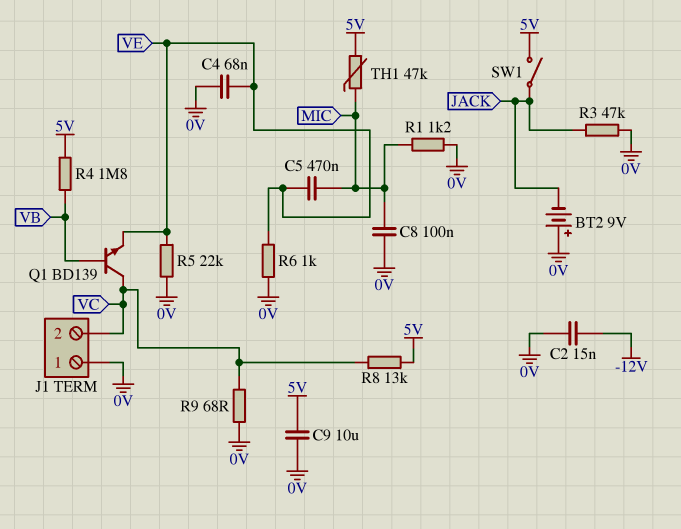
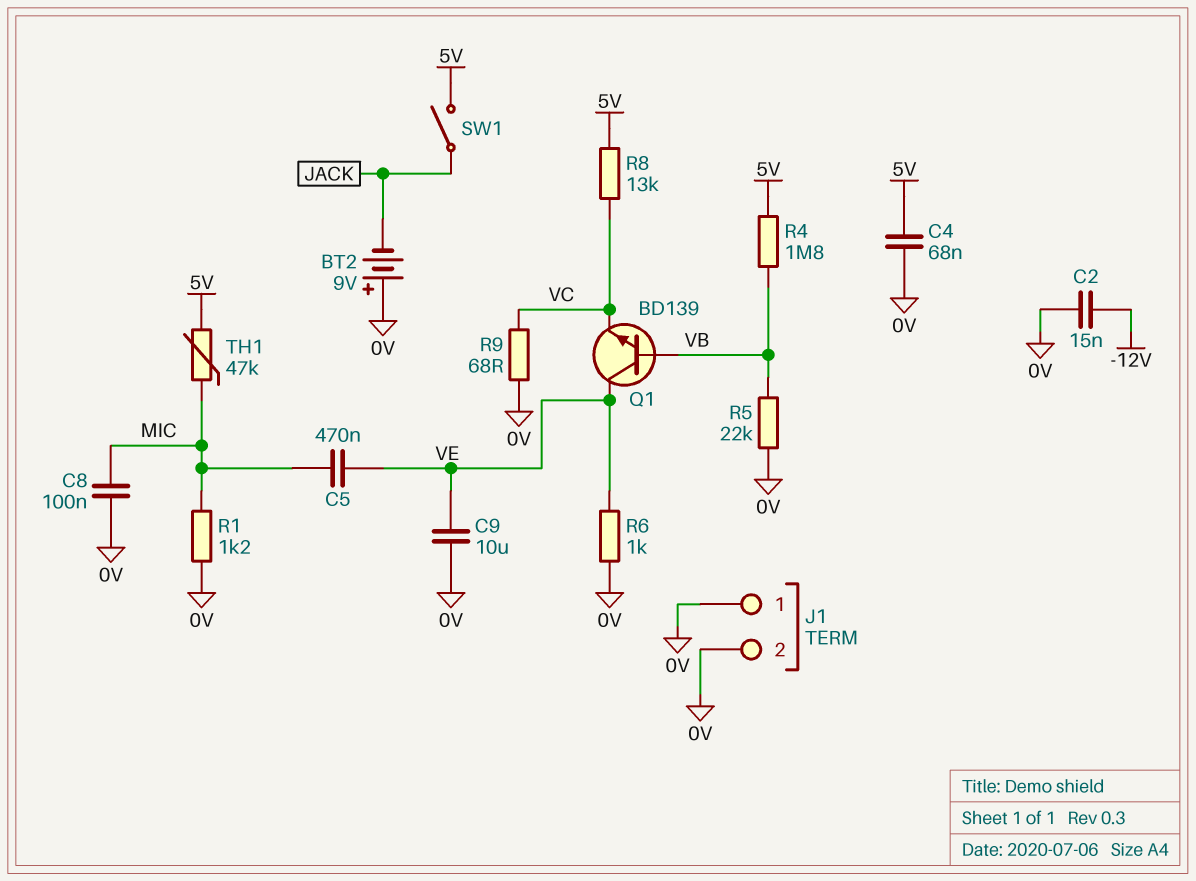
C4: 68nF (0V, VE) -> 68nF (0V, 5V)
C9: 10uF (0V, 5V) -> 10uF (0V, VE)
J1 pin 2: VC -> 0V
Q1: NPN BD139 (B VB, C VC, E VE) -> NPN BD139 (B VB, C VE, E VC)
R3: 47k (0V, JACK) -> none
R5: 22k (0V, VE) -> 22k (0V, VB)

